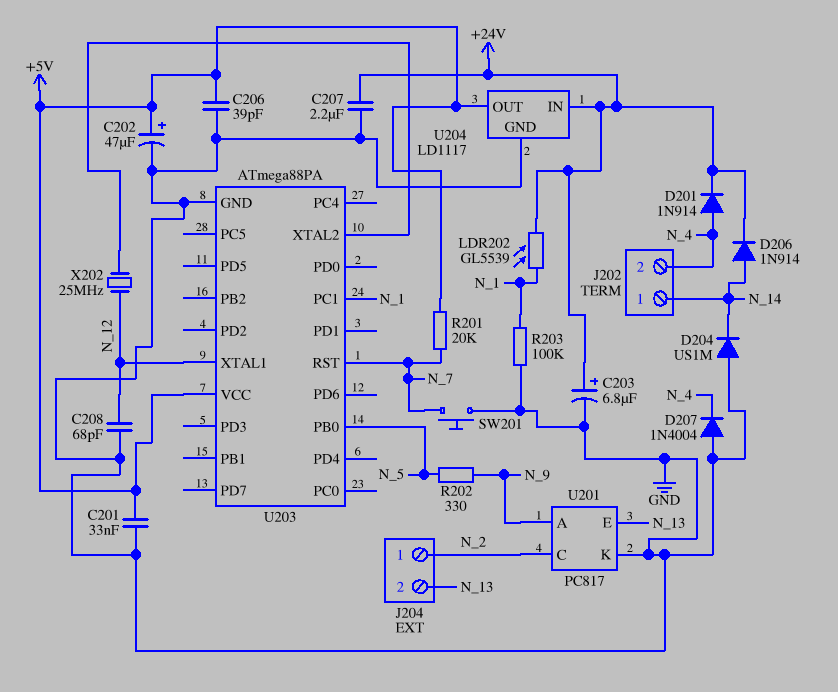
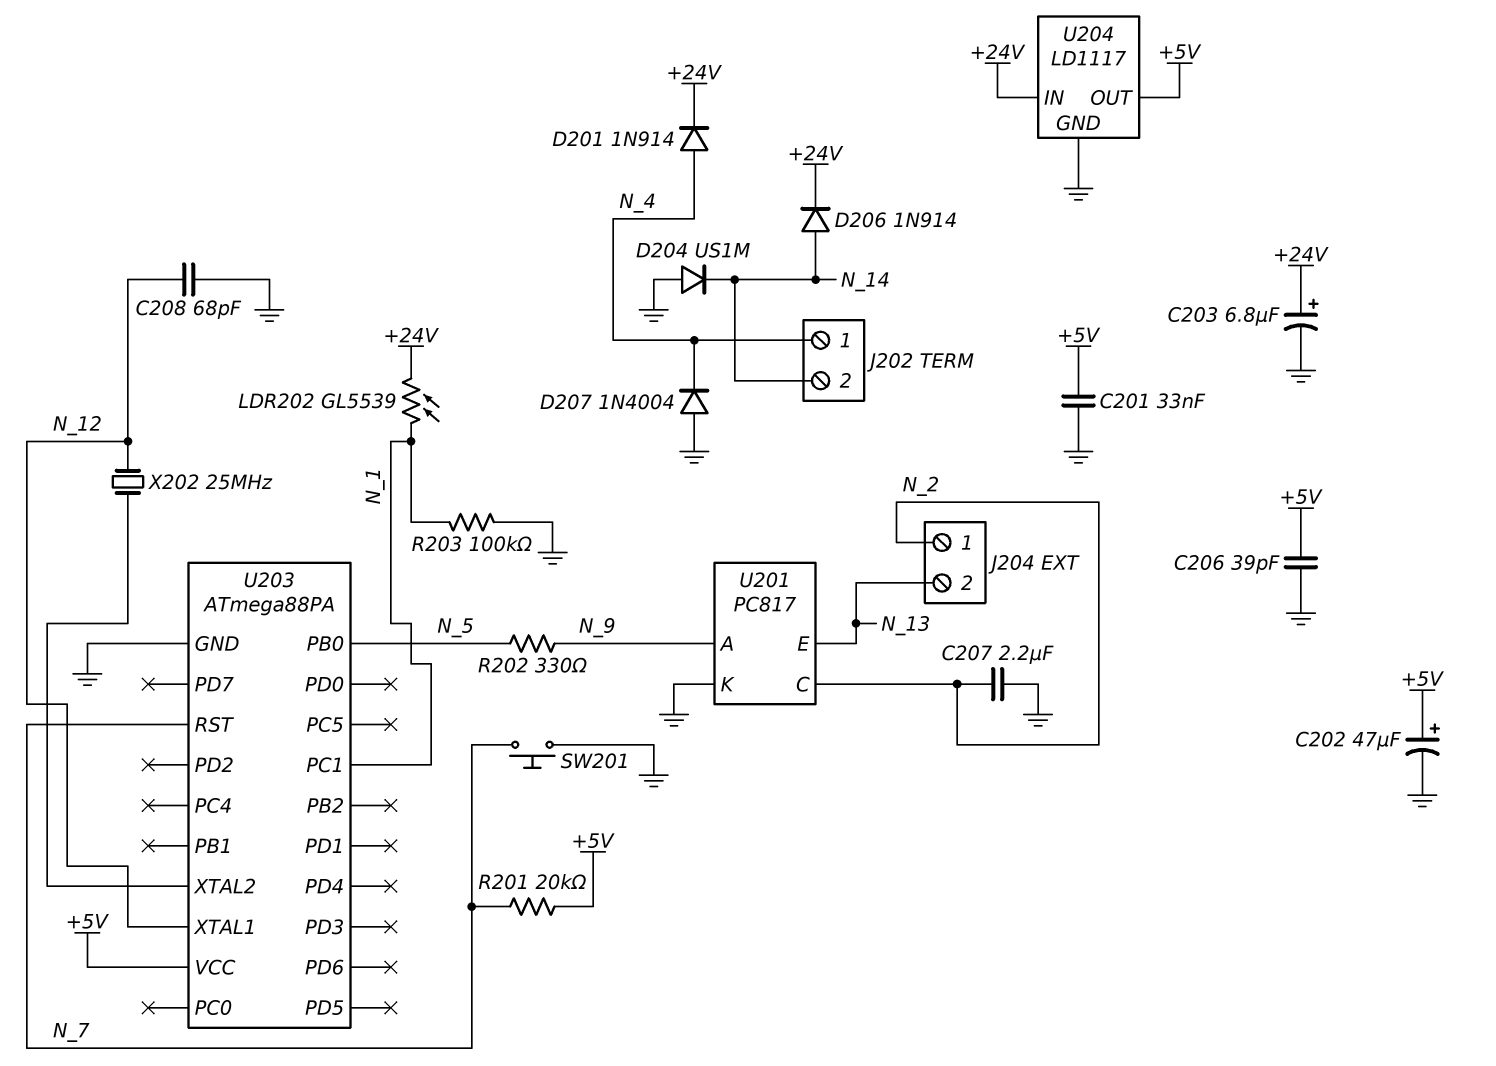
C207: 2.2uF (+24V, GND) -> 2.2uF (GND, N_2)
J202 pin 1: N_14 -> N_4
J202 pin 2: N_4 -> N_14

